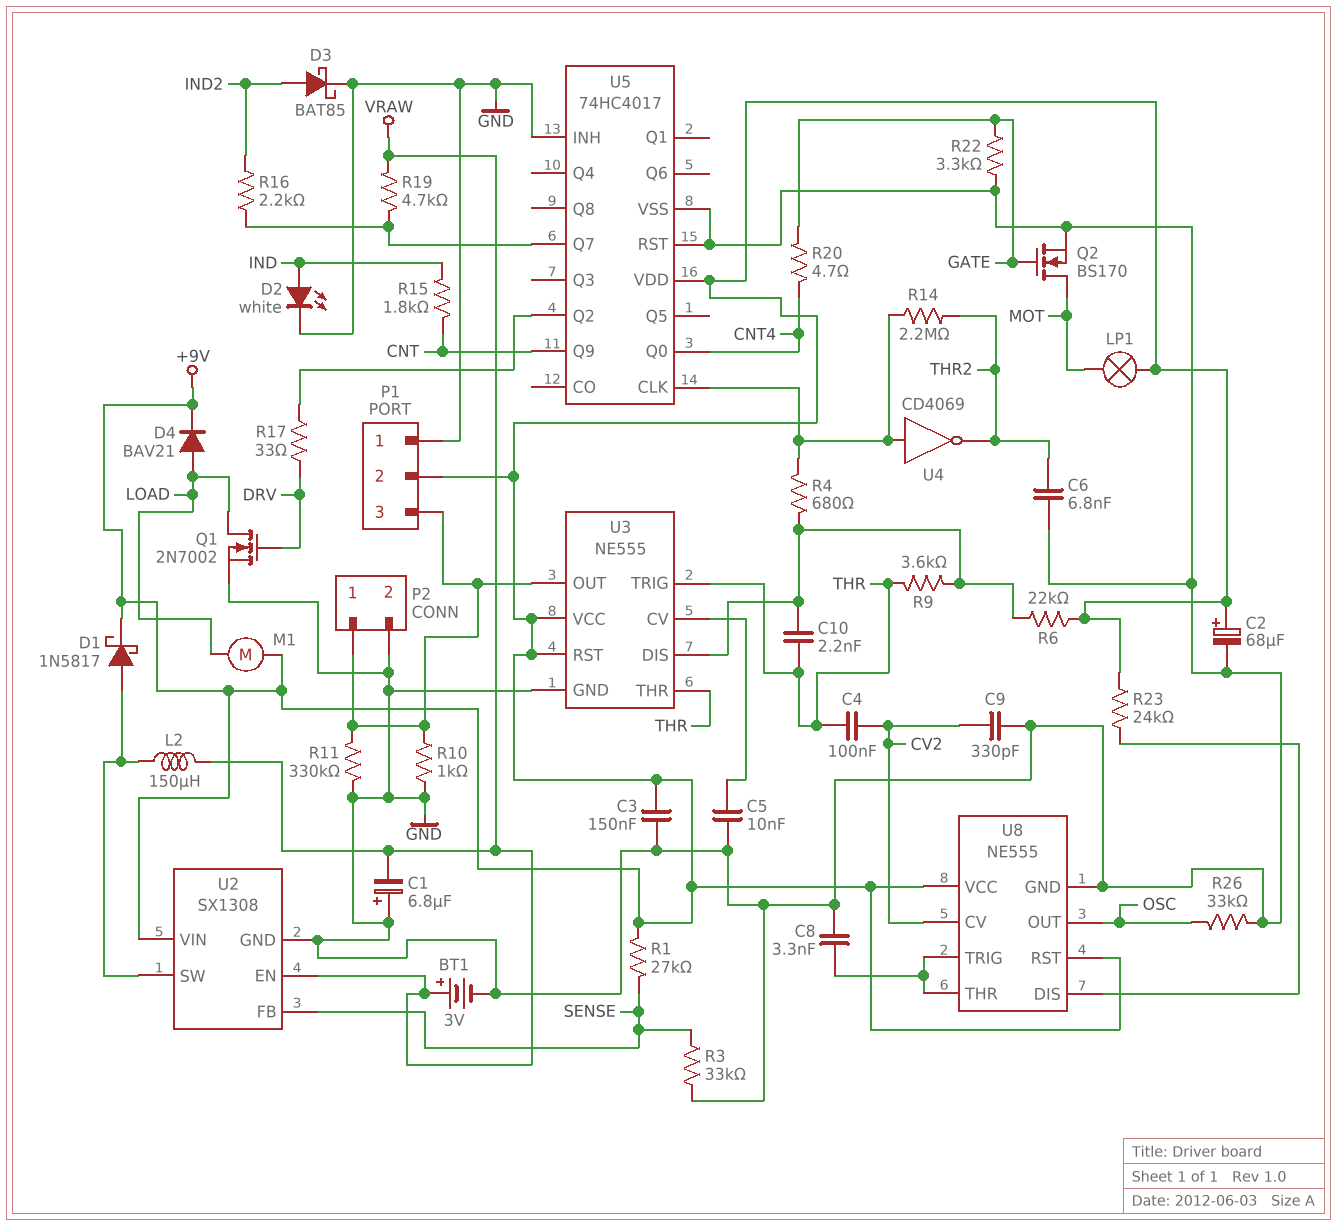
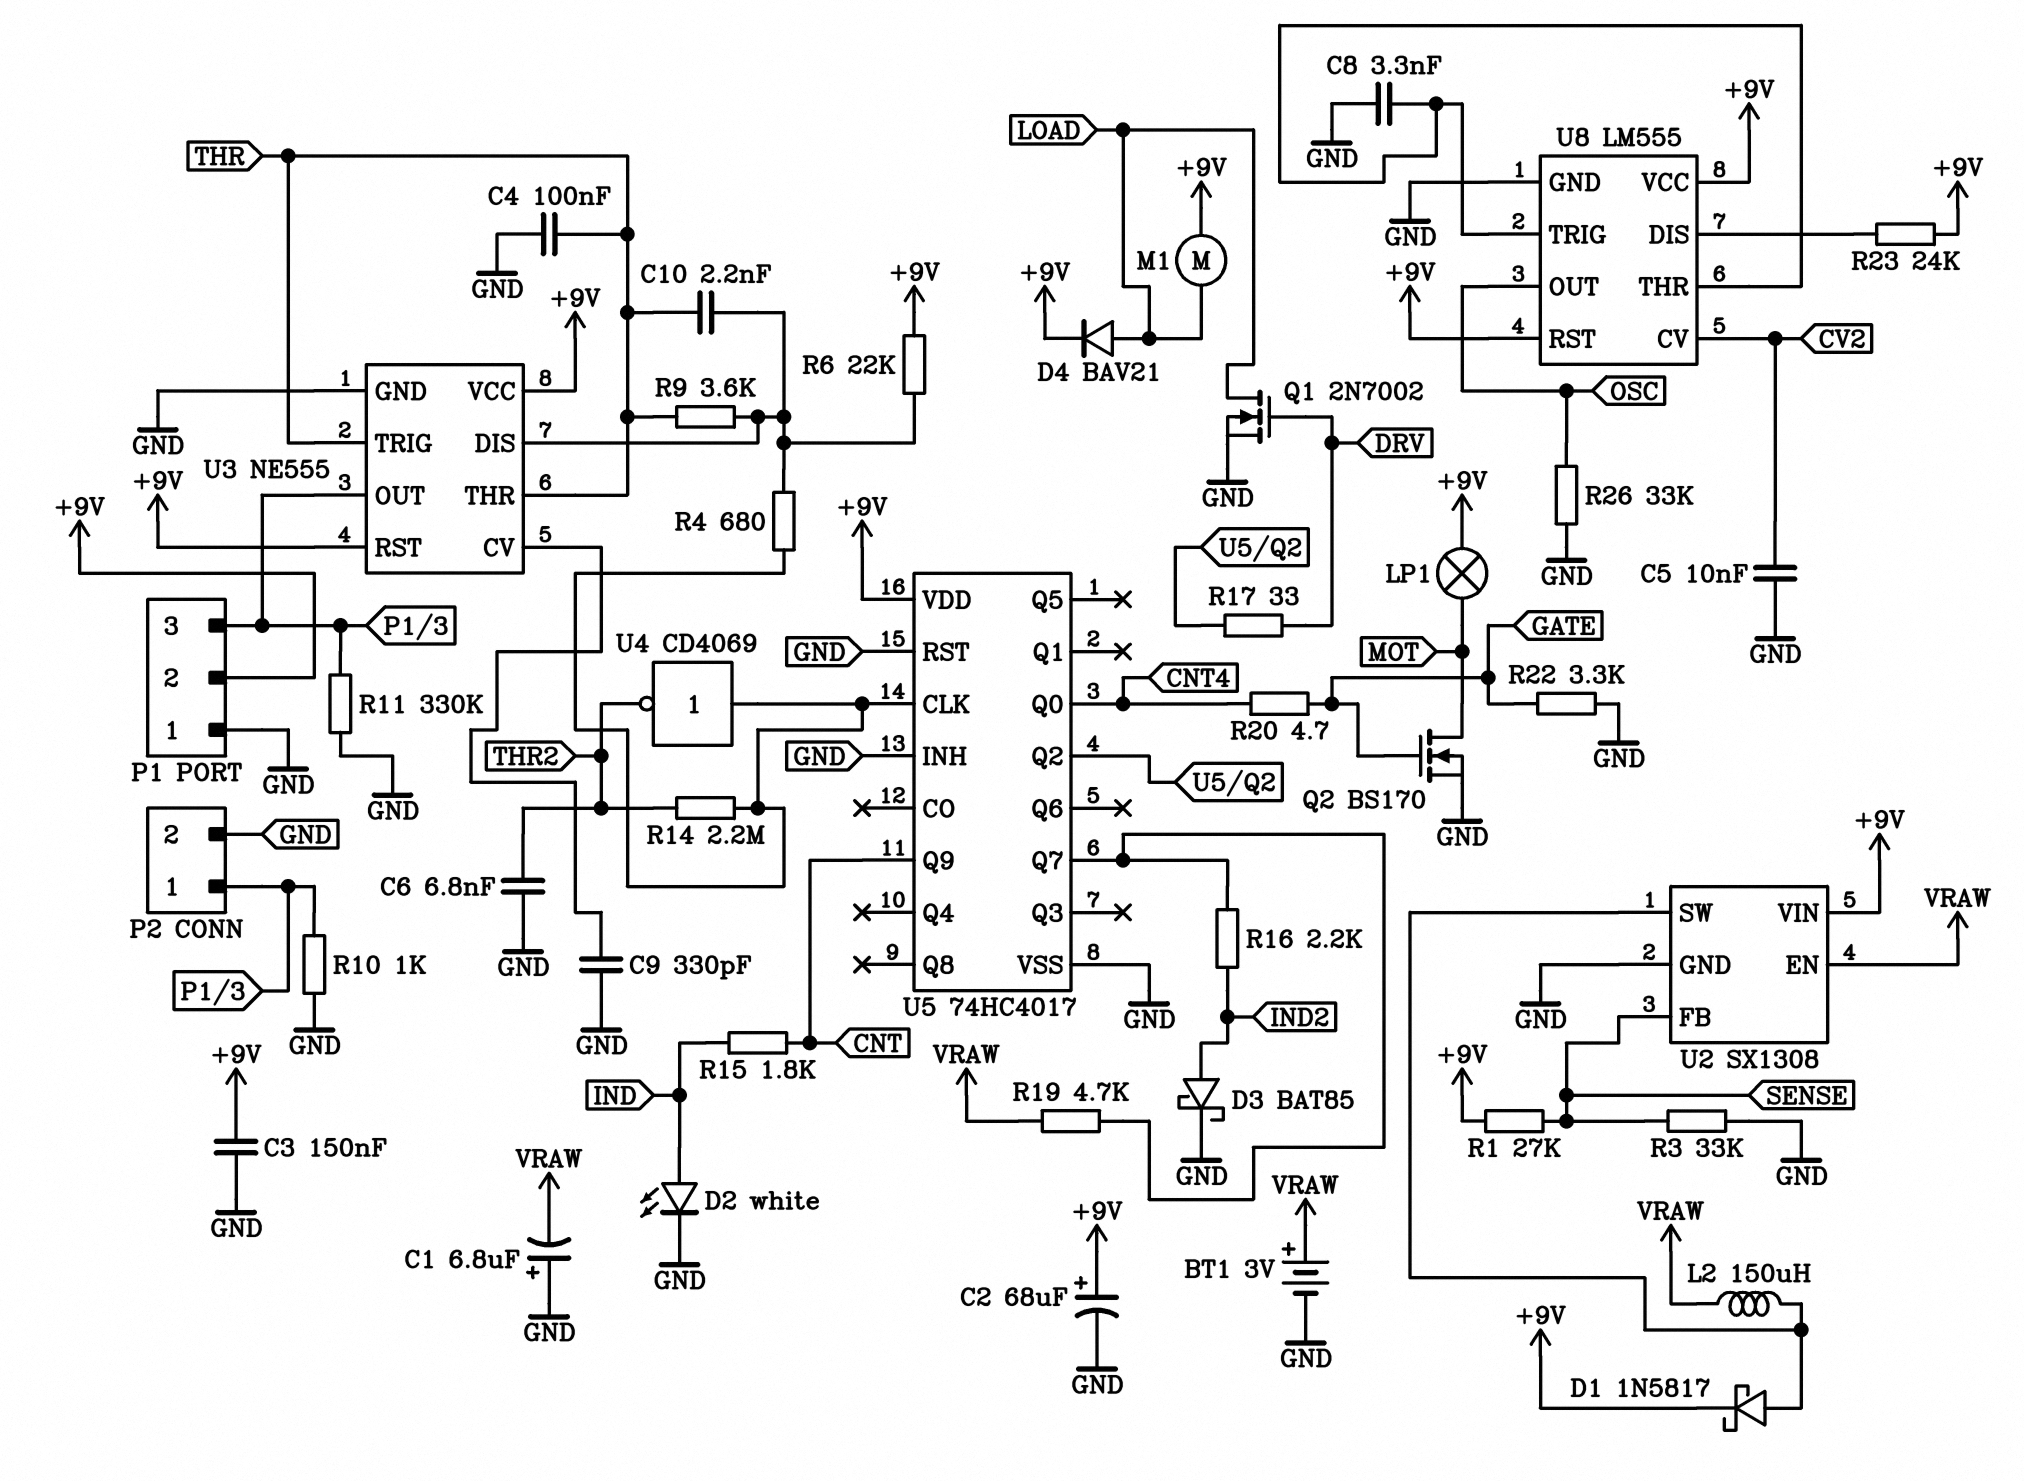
C4: 100nF (CV2, THR) -> 100nF (GND, THR)
C5: 10nF (GND, U3/CV) -> 10nF (CV2, GND)
C9: 330pF (CV2, GND) -> 330pF (GND, U3/CV)
U8: NE555 -> LM555

